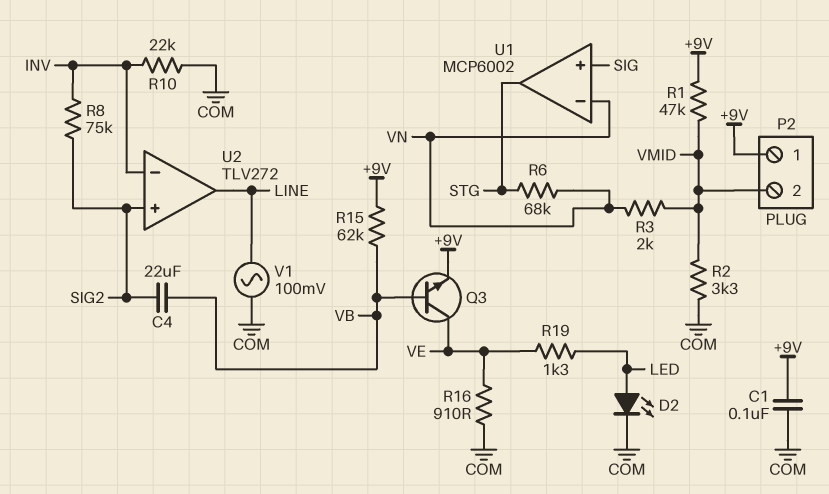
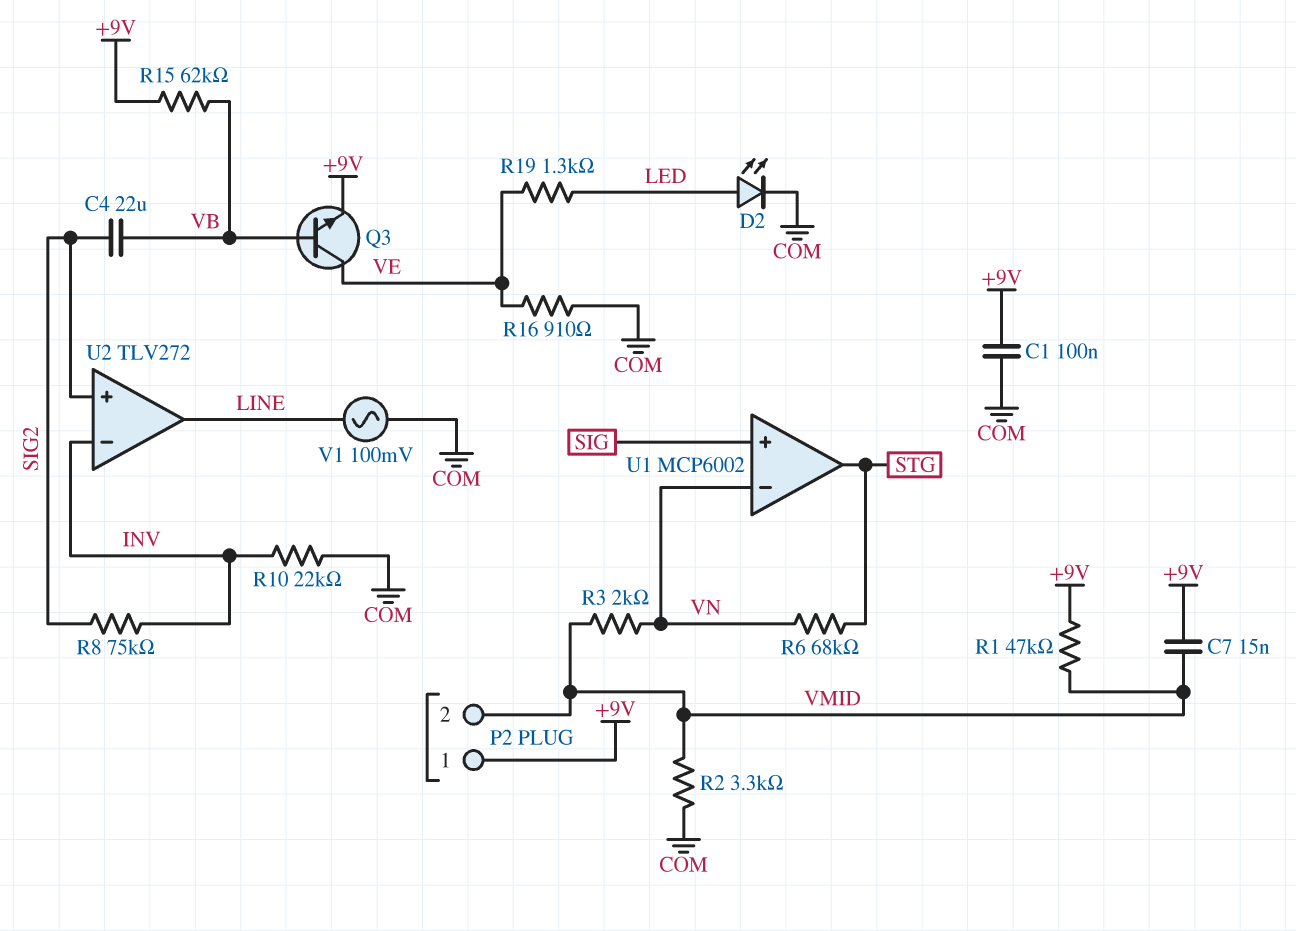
C7: none -> 15nF (+9V, VMID)

